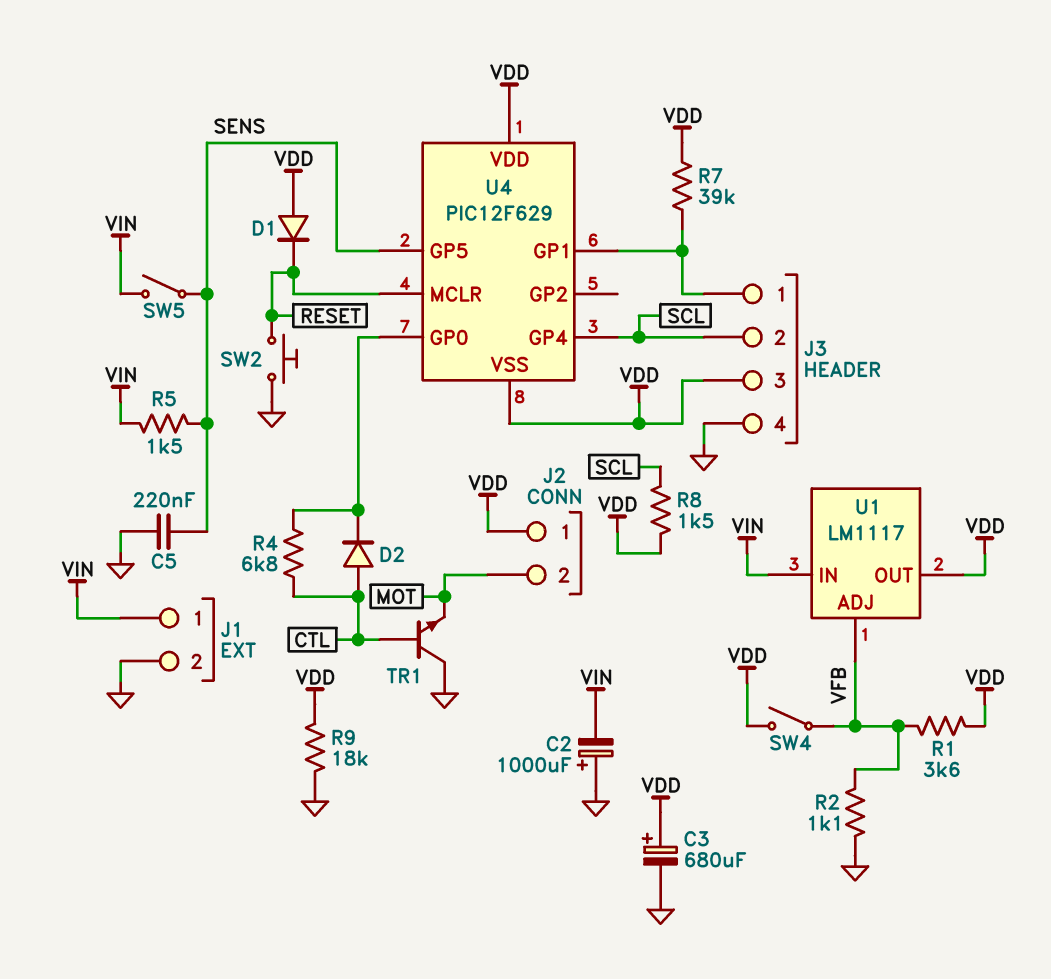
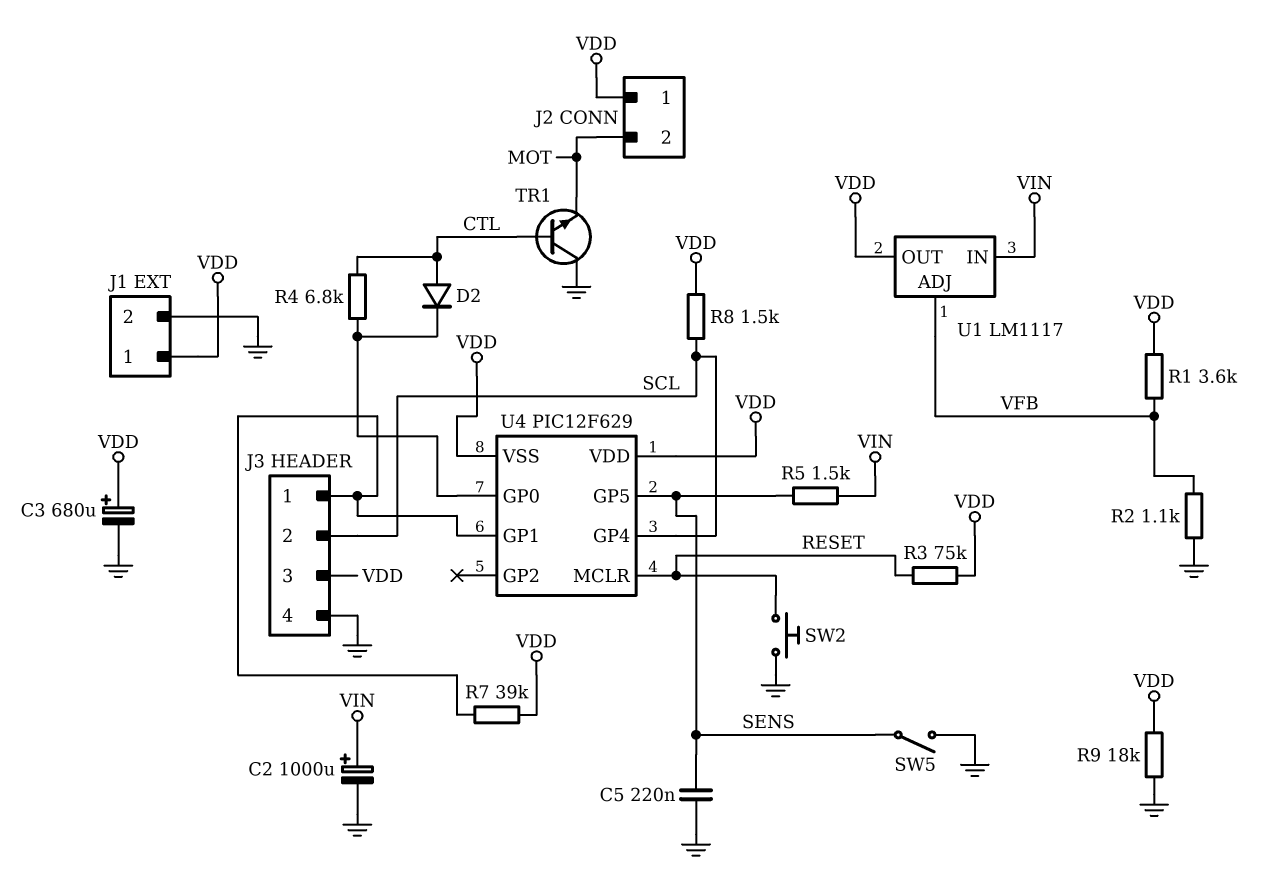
C2: 1000uF (plus GND, minus VIN) -> 1000uF (plus VIN, minus GND)
D1: diode (A VDD, K RESET) -> none
J1 pin 1: VIN -> VDD
R3: none -> 75k (RESET, VDD)
SW4: switch (VDD, VFB) -> none
SW5: switch (SENS, VIN) -> switch (GND, SENS)

